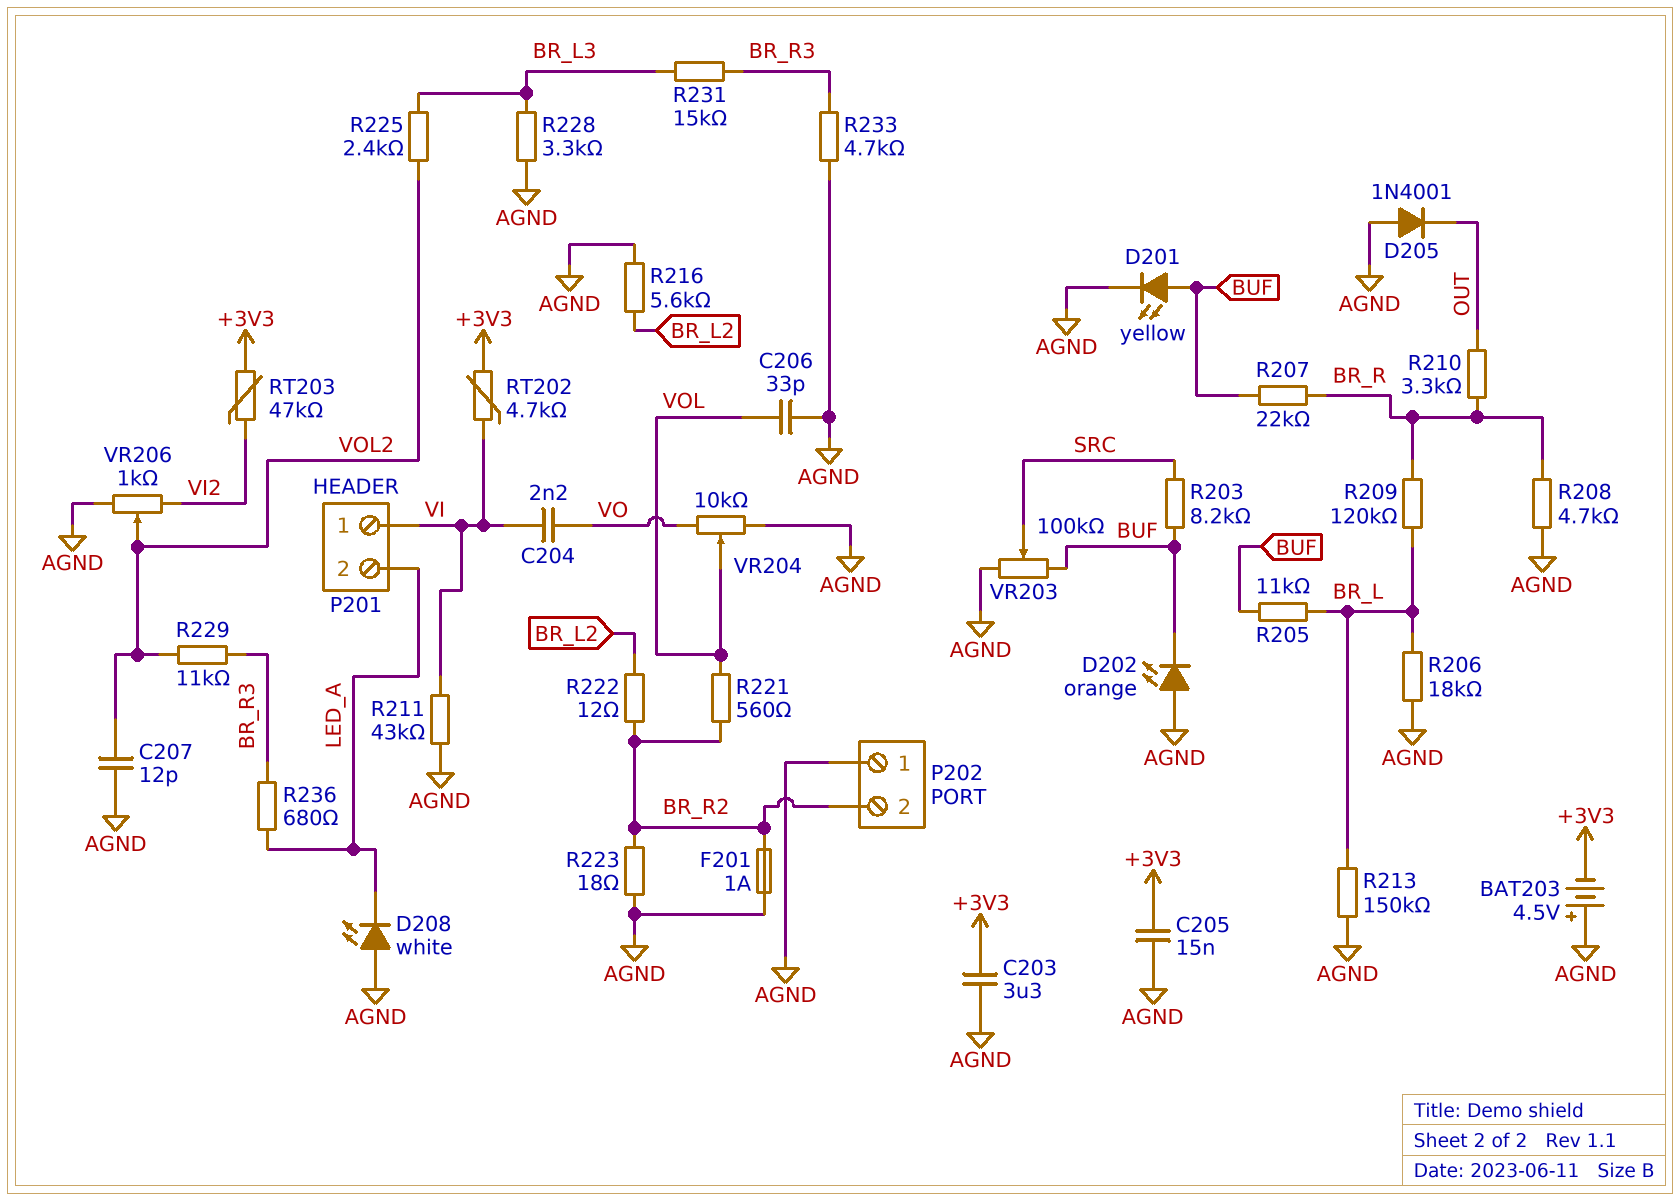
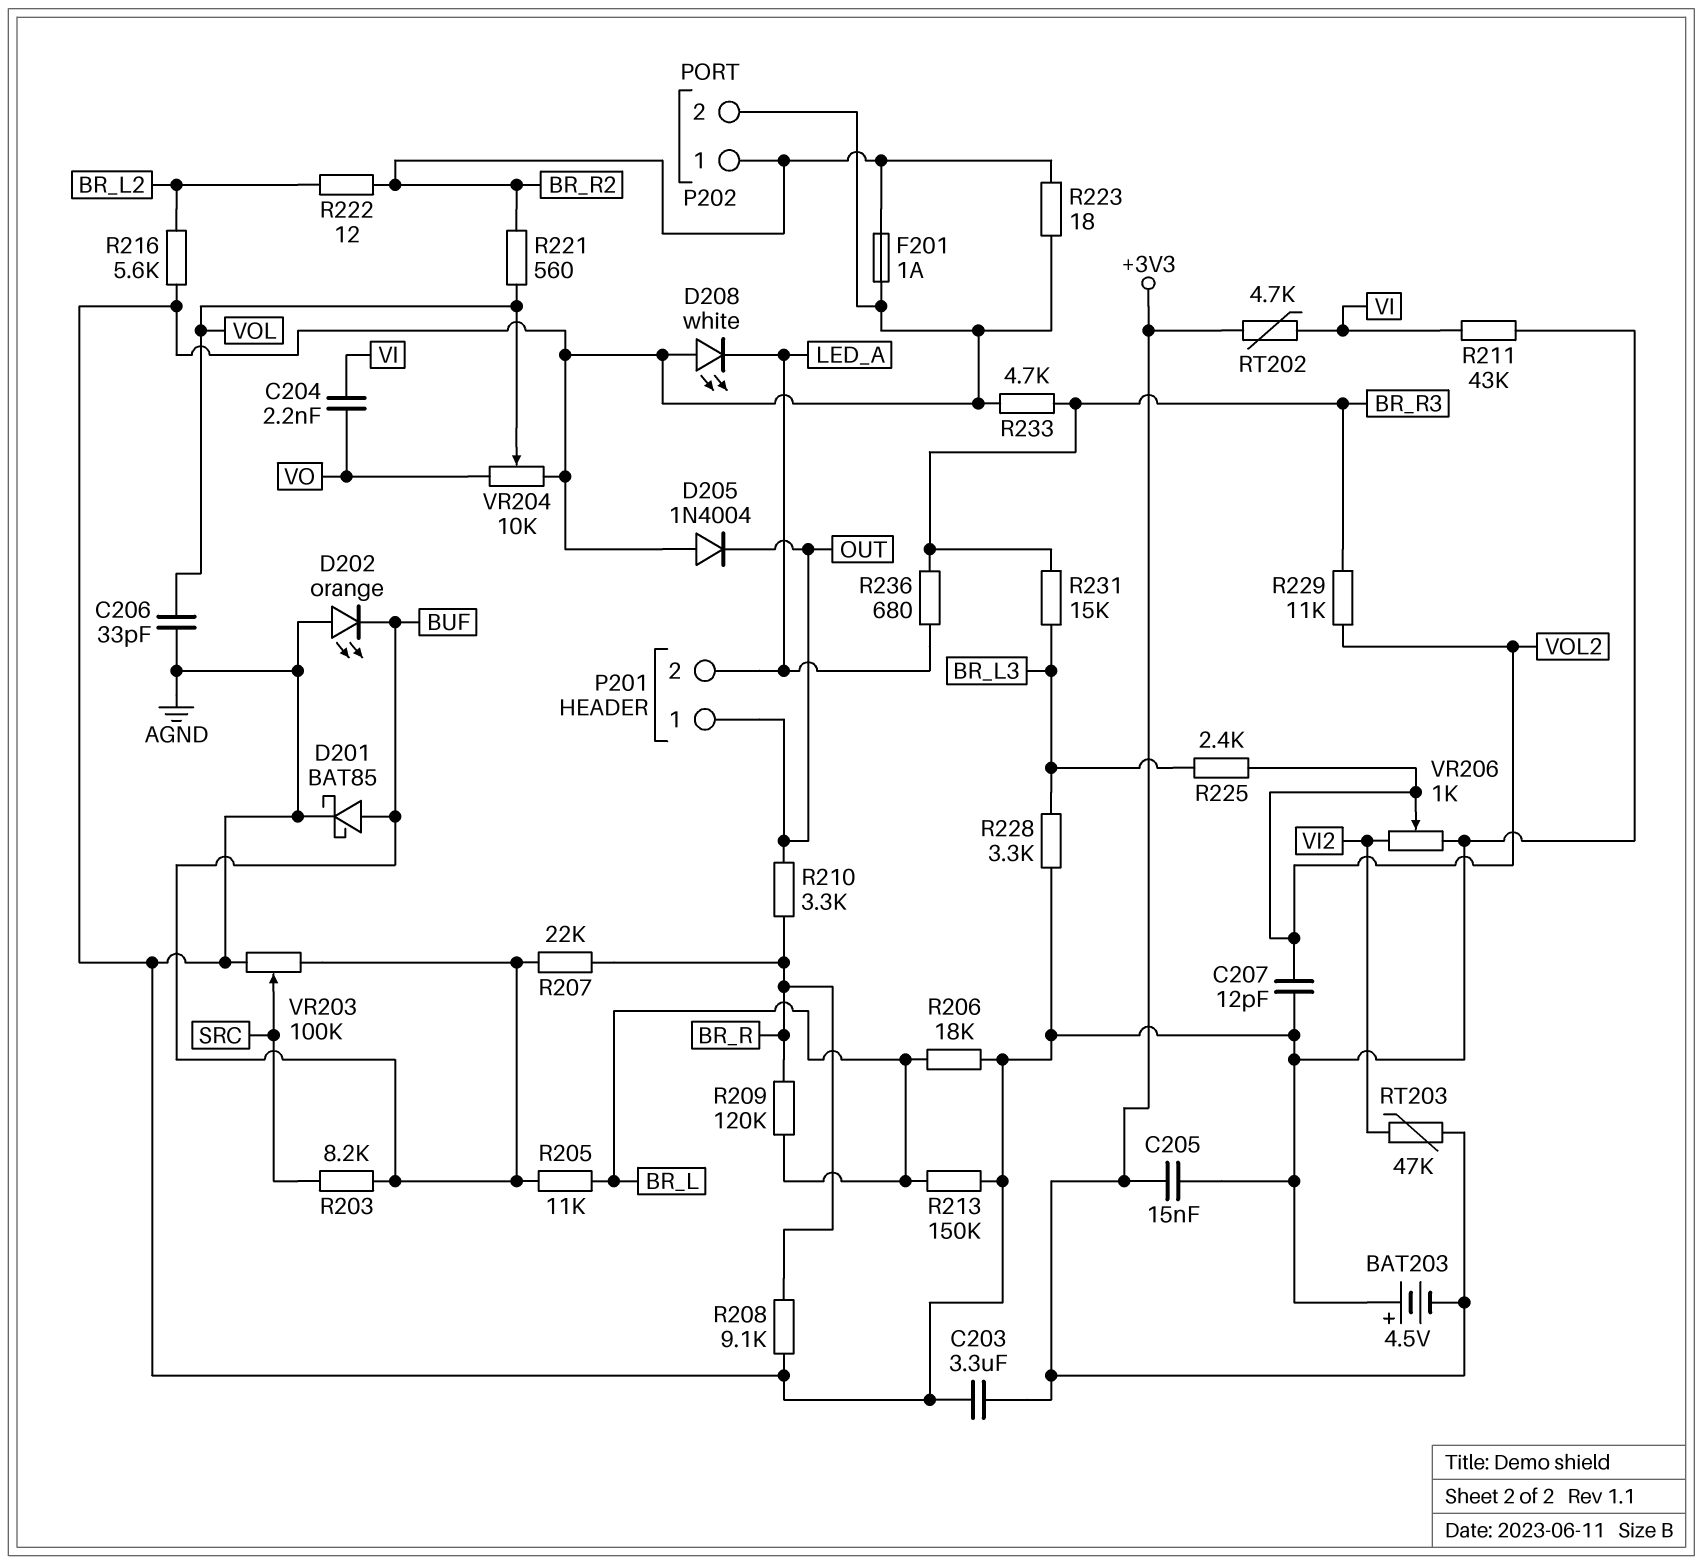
D201: LED yellow (A BUF, K AGND) -> schottky BAT85 (A BUF, K AGND)
D205: diode 1N4001 (A AGND, K OUT) -> diode 1N4004 (A AGND, K OUT)
P201 pin 1: VI -> OUT
P202 pin 1: AGND -> BR_R2
P202 pin 2: BR_R2 -> AGND
R208: 4.7k (AGND, BR_R) -> 9.1k (AGND, BR_R)

